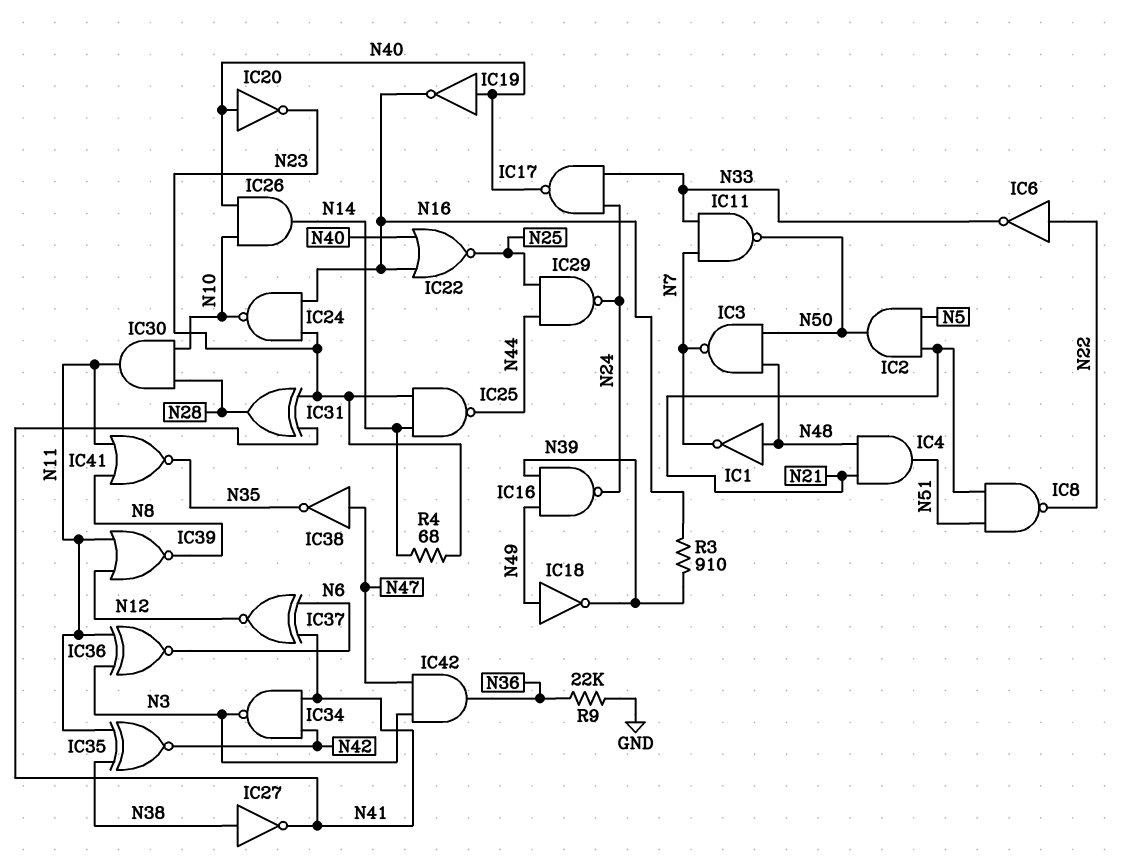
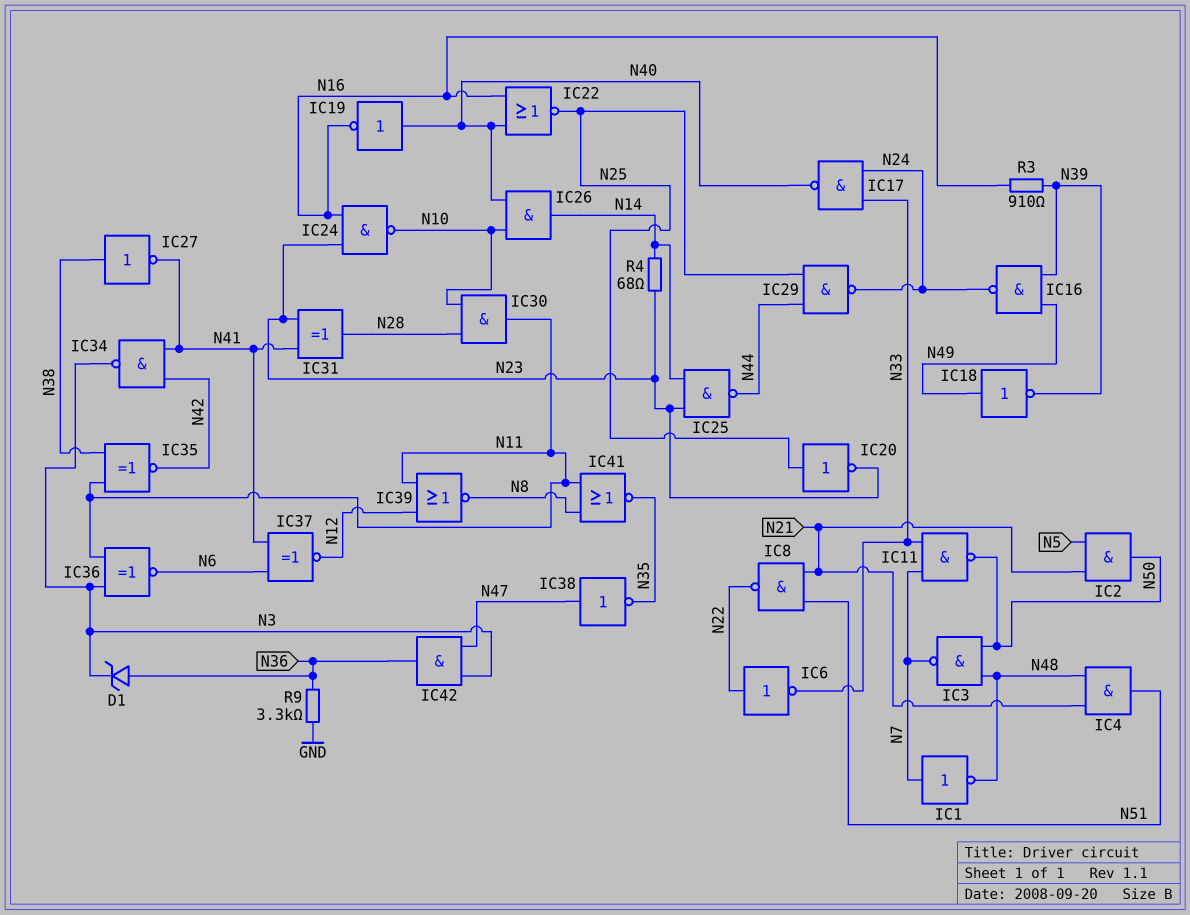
D1: none -> zener (A N36, K N3)
IC1: NOT (in N48, out N7) -> NOT (in N7, out N48)
IC20: NOT (in N40, out N23) -> NOT (in N25, out N23)
R9: 22k (GND, N36) -> 3.3k (GND, N36)

